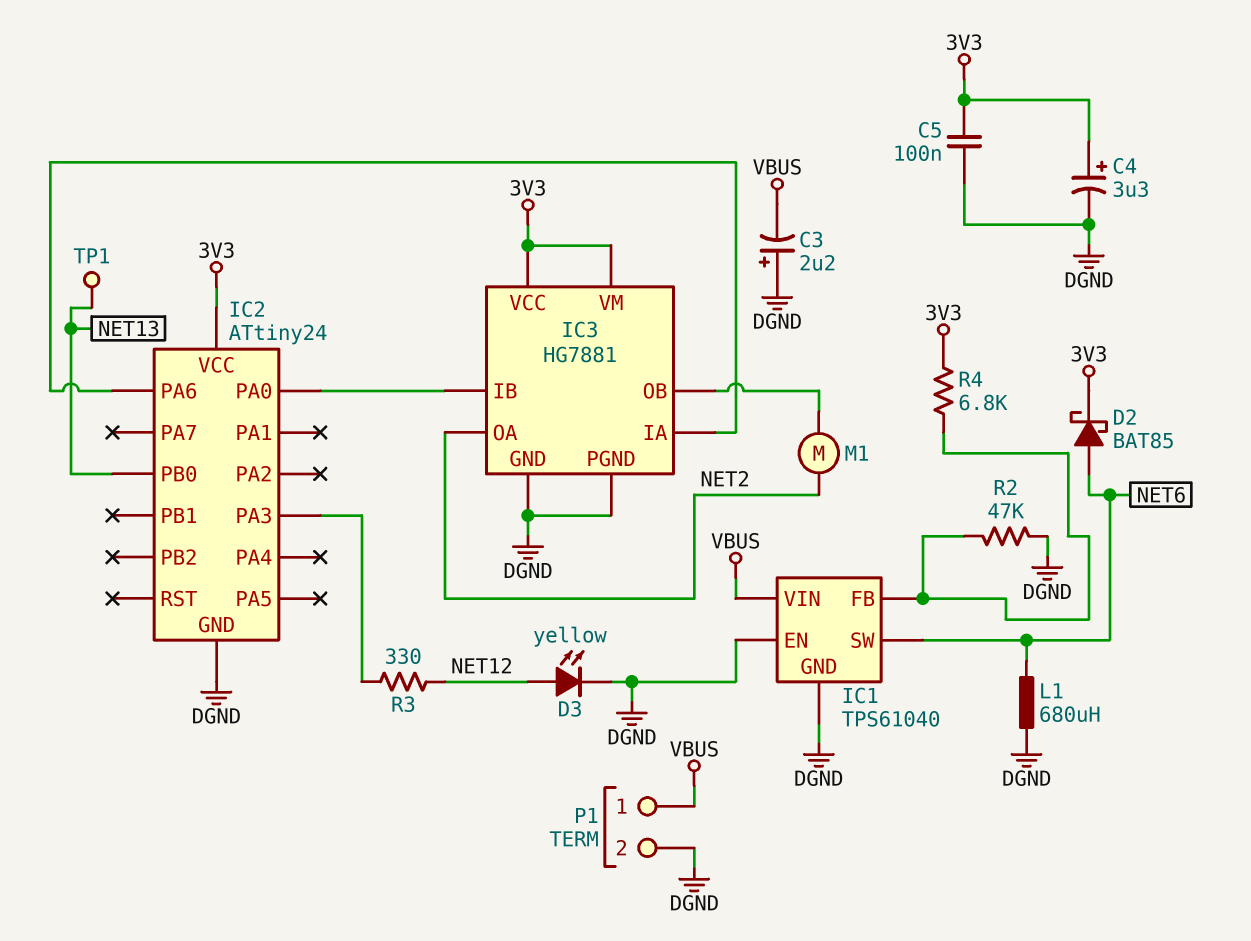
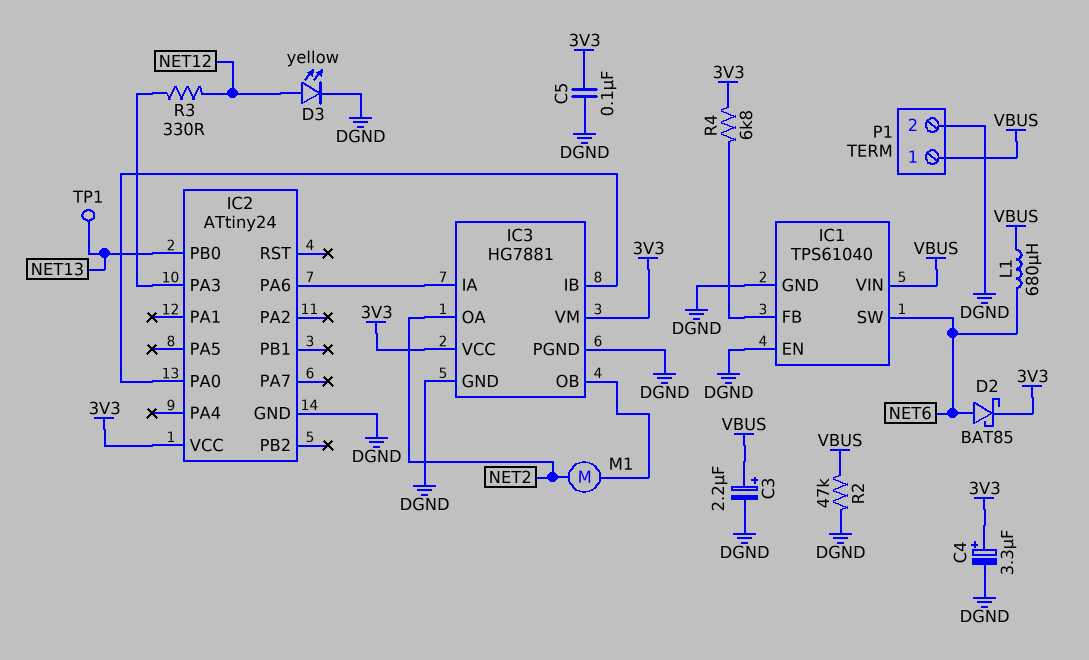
C3: 2.2uF (plus DGND, minus VBUS) -> 2.2uF (plus VBUS, minus DGND)
L1: 680uH (DGND, NET6) -> 680uH (NET6, VBUS)
R2: 47k (DGND, IC1/FB) -> 47k (DGND, VBUS)

